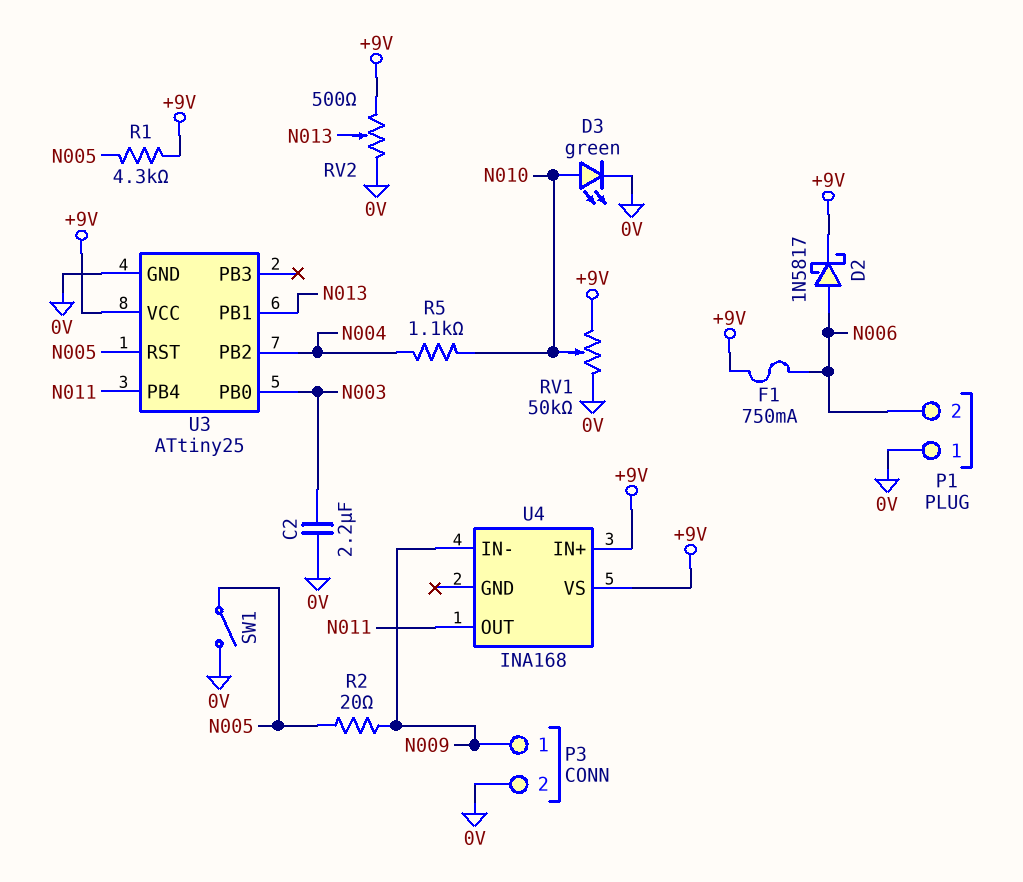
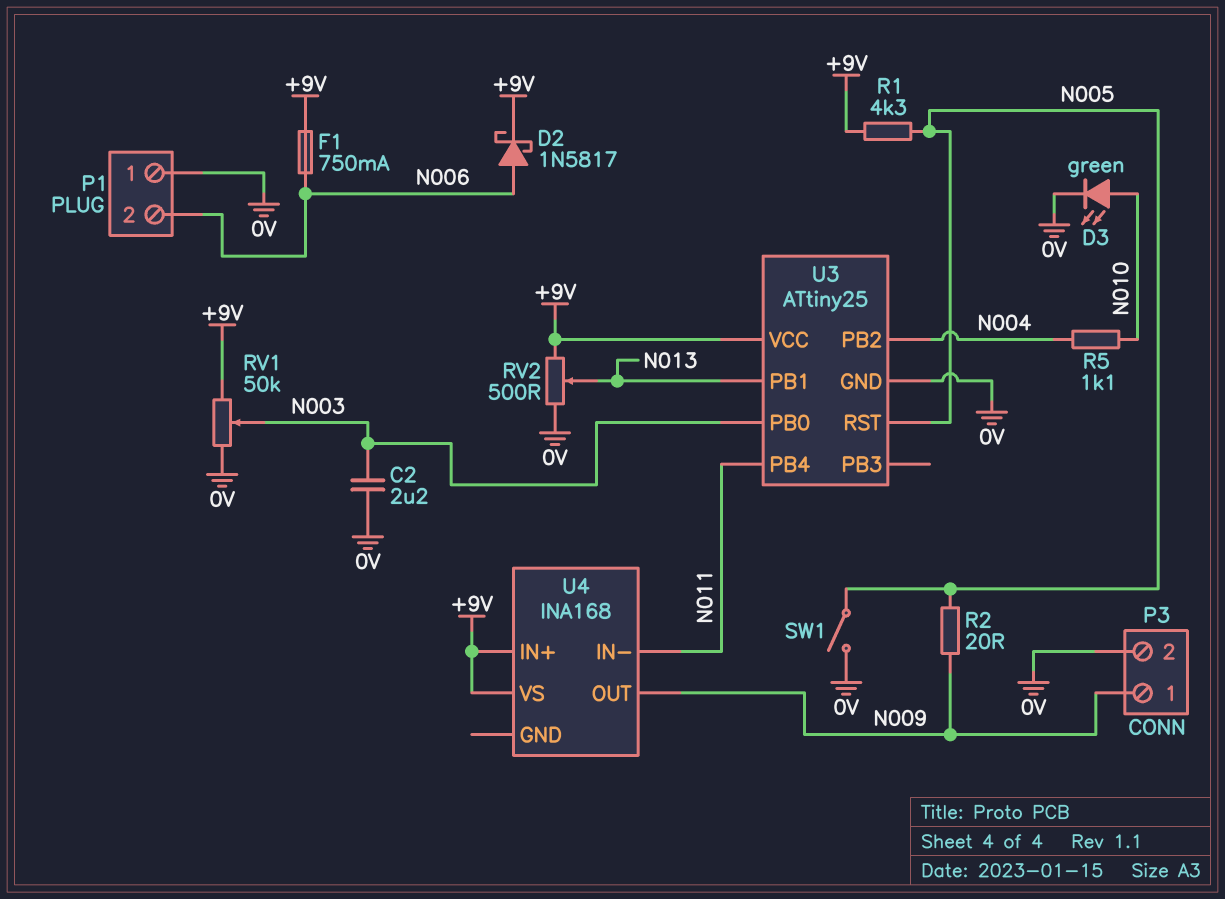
RV1: 50k (+9V, 0V, wiper N010) -> 50k (+9V, 0V, wiper N003)
U4 pin IN-: N009 -> N011
U4 pin OUT: N011 -> N009

